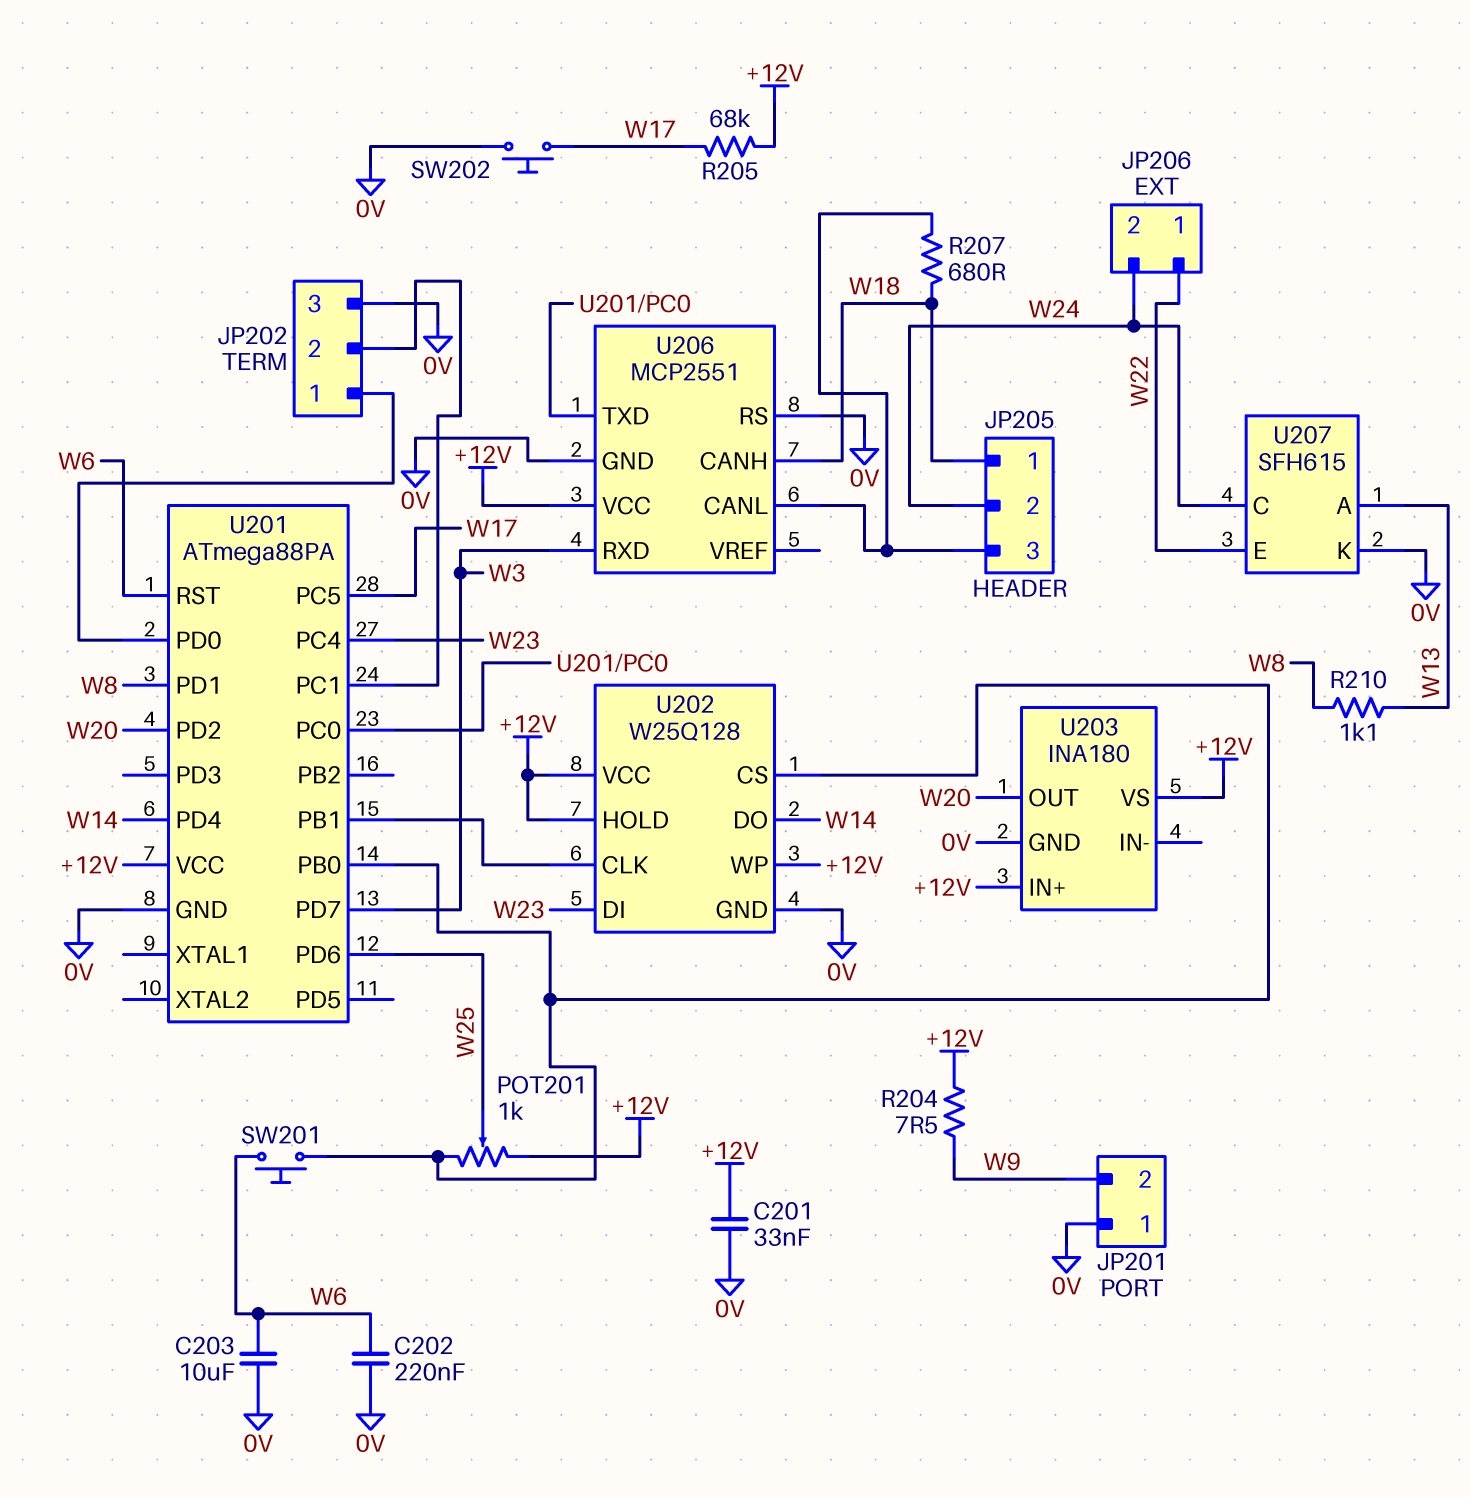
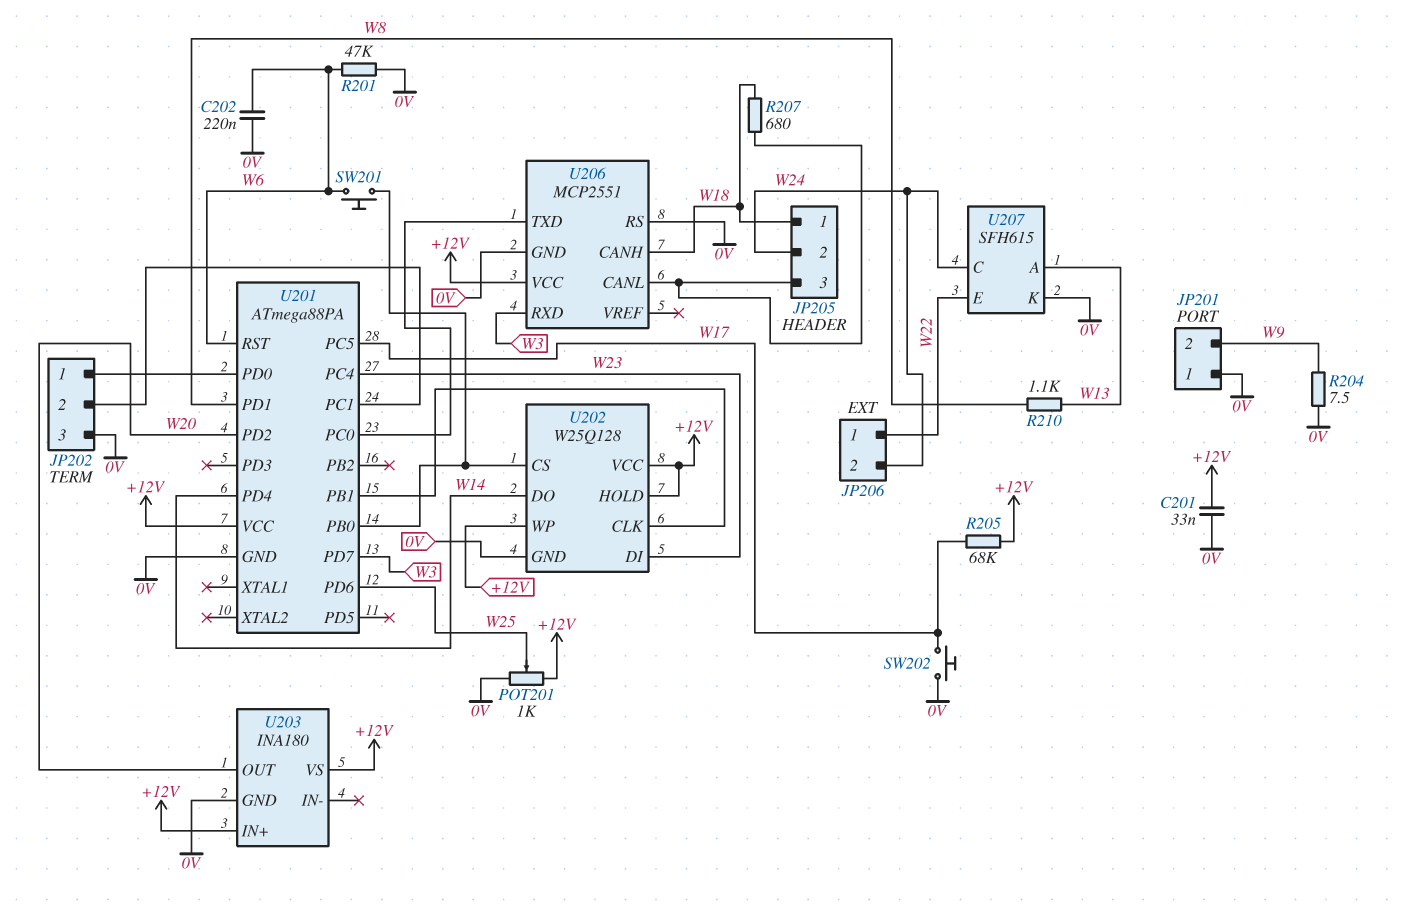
C203: 10uF (0V, W6) -> none
POT201: 1k (+12V, U201/PB0, wiper W25) -> 1k (+12V, 0V, wiper W25)
R201: none -> 47k (0V, W6)
R204: 7.5 (+12V, W9) -> 7.5 (0V, W9)

